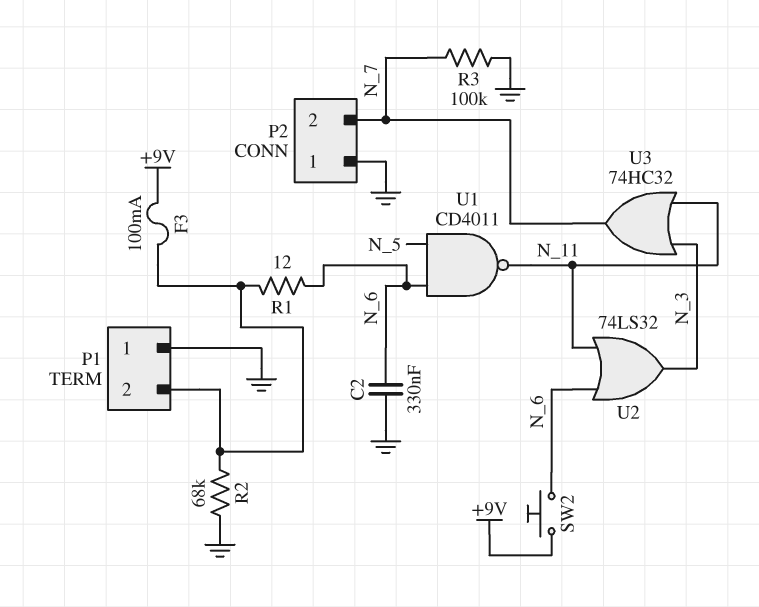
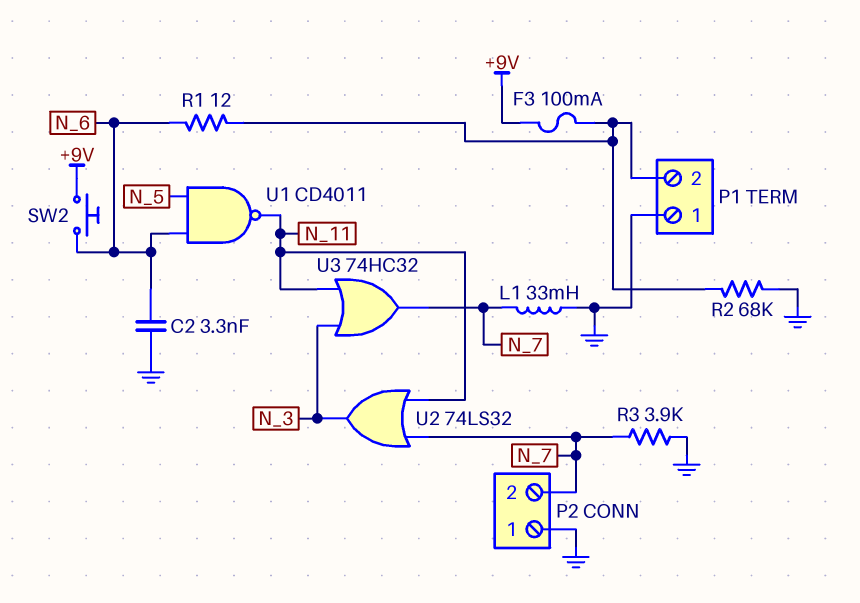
C2: 330nF (GND, N_6) -> 3.3nF (GND, N_6)
L1: none -> 33mH (GND, N_7)
R3: 100k (GND, N_7) -> 3.9k (GND, N_7)
U2: OR 74LS32 (in N_6, in N_11, out N_3) -> OR 74LS32 (in N_7, in N_11, out N_3)

